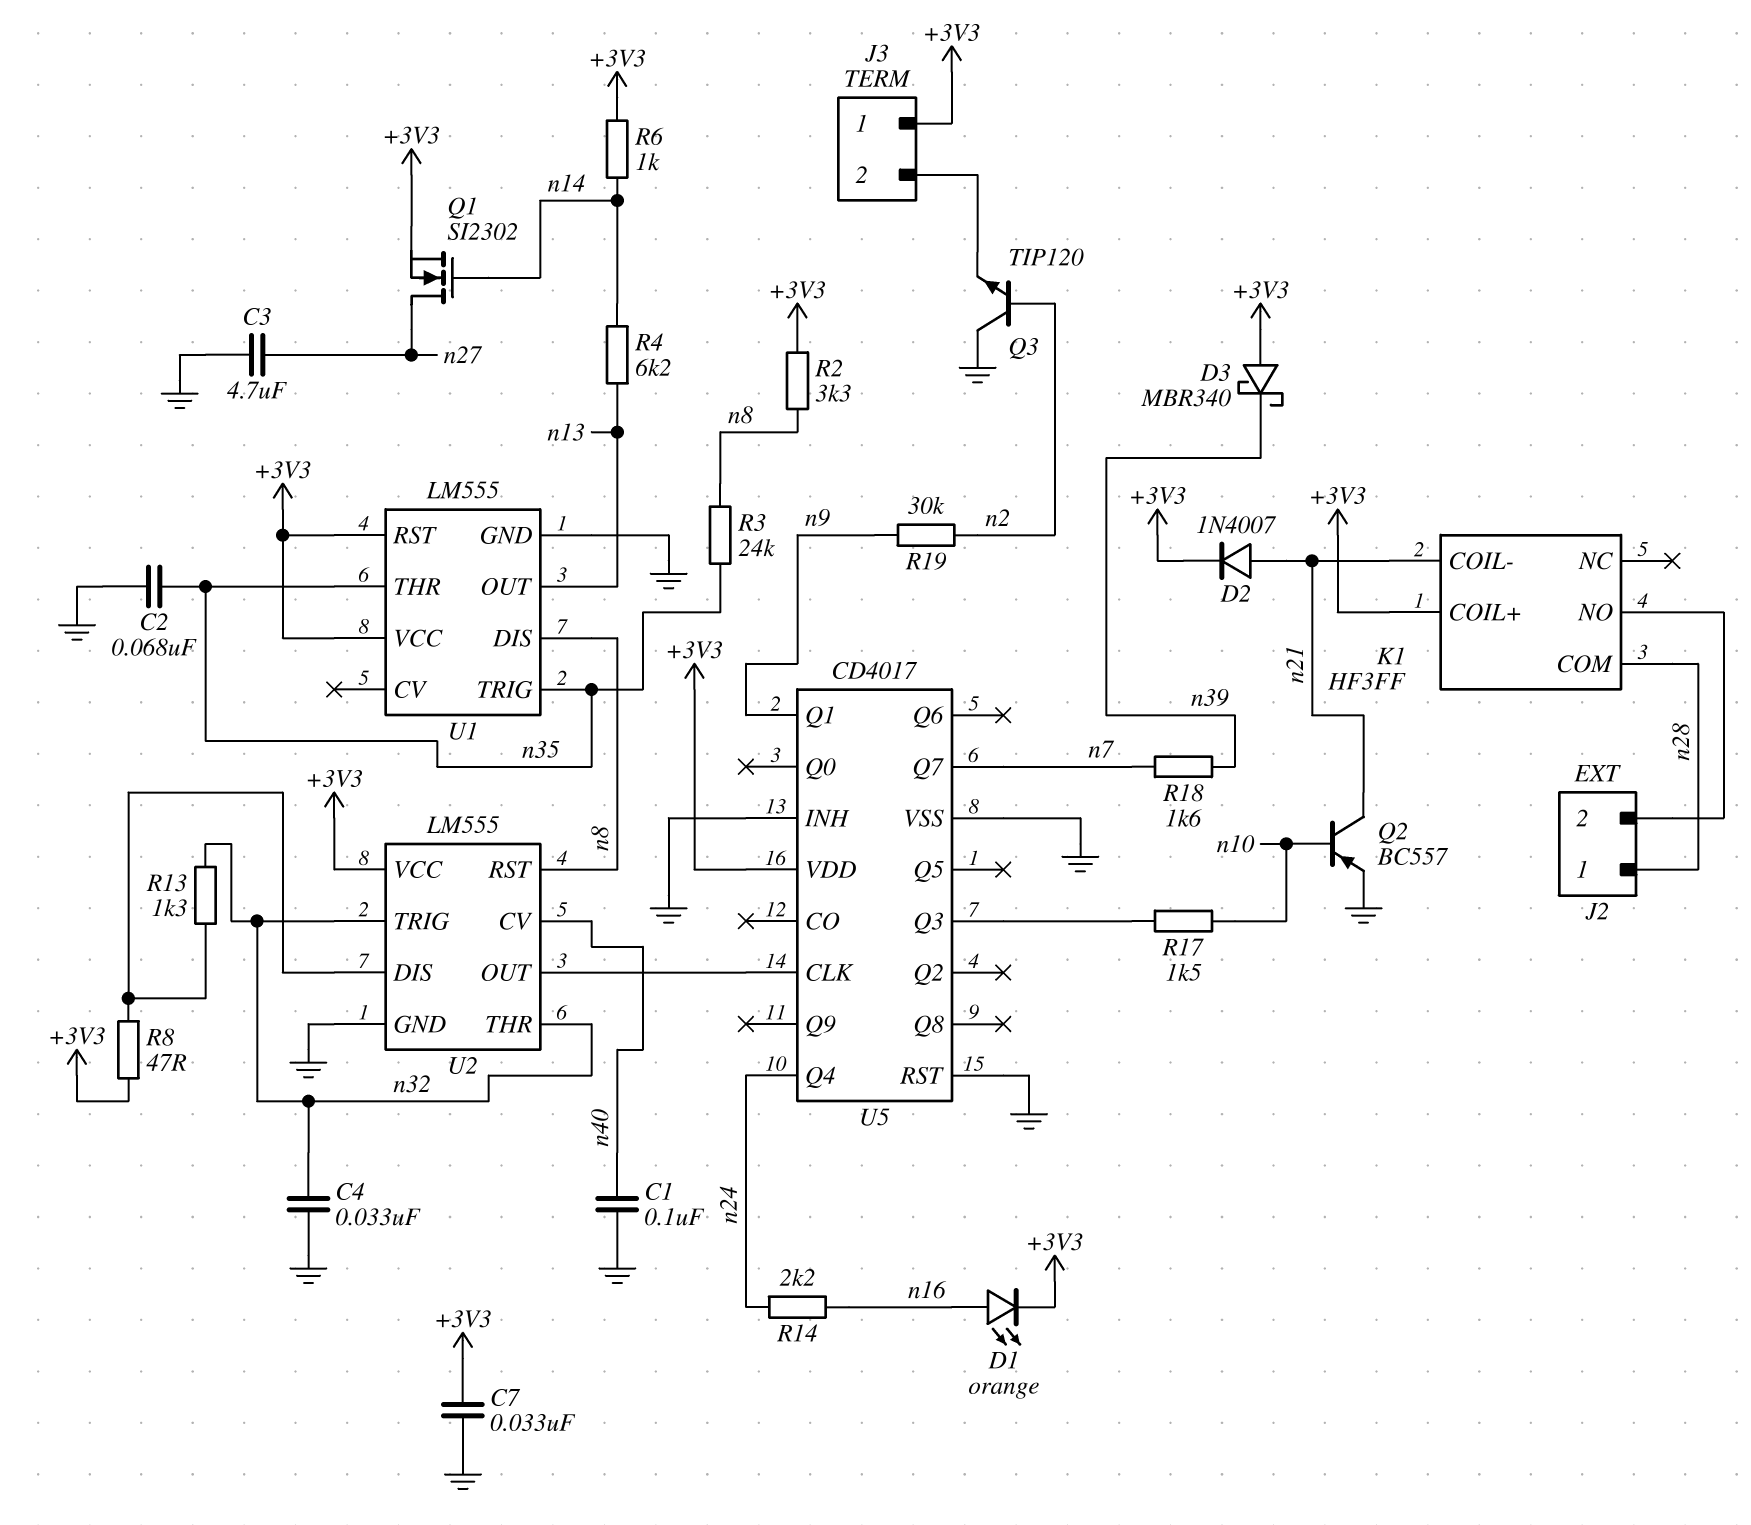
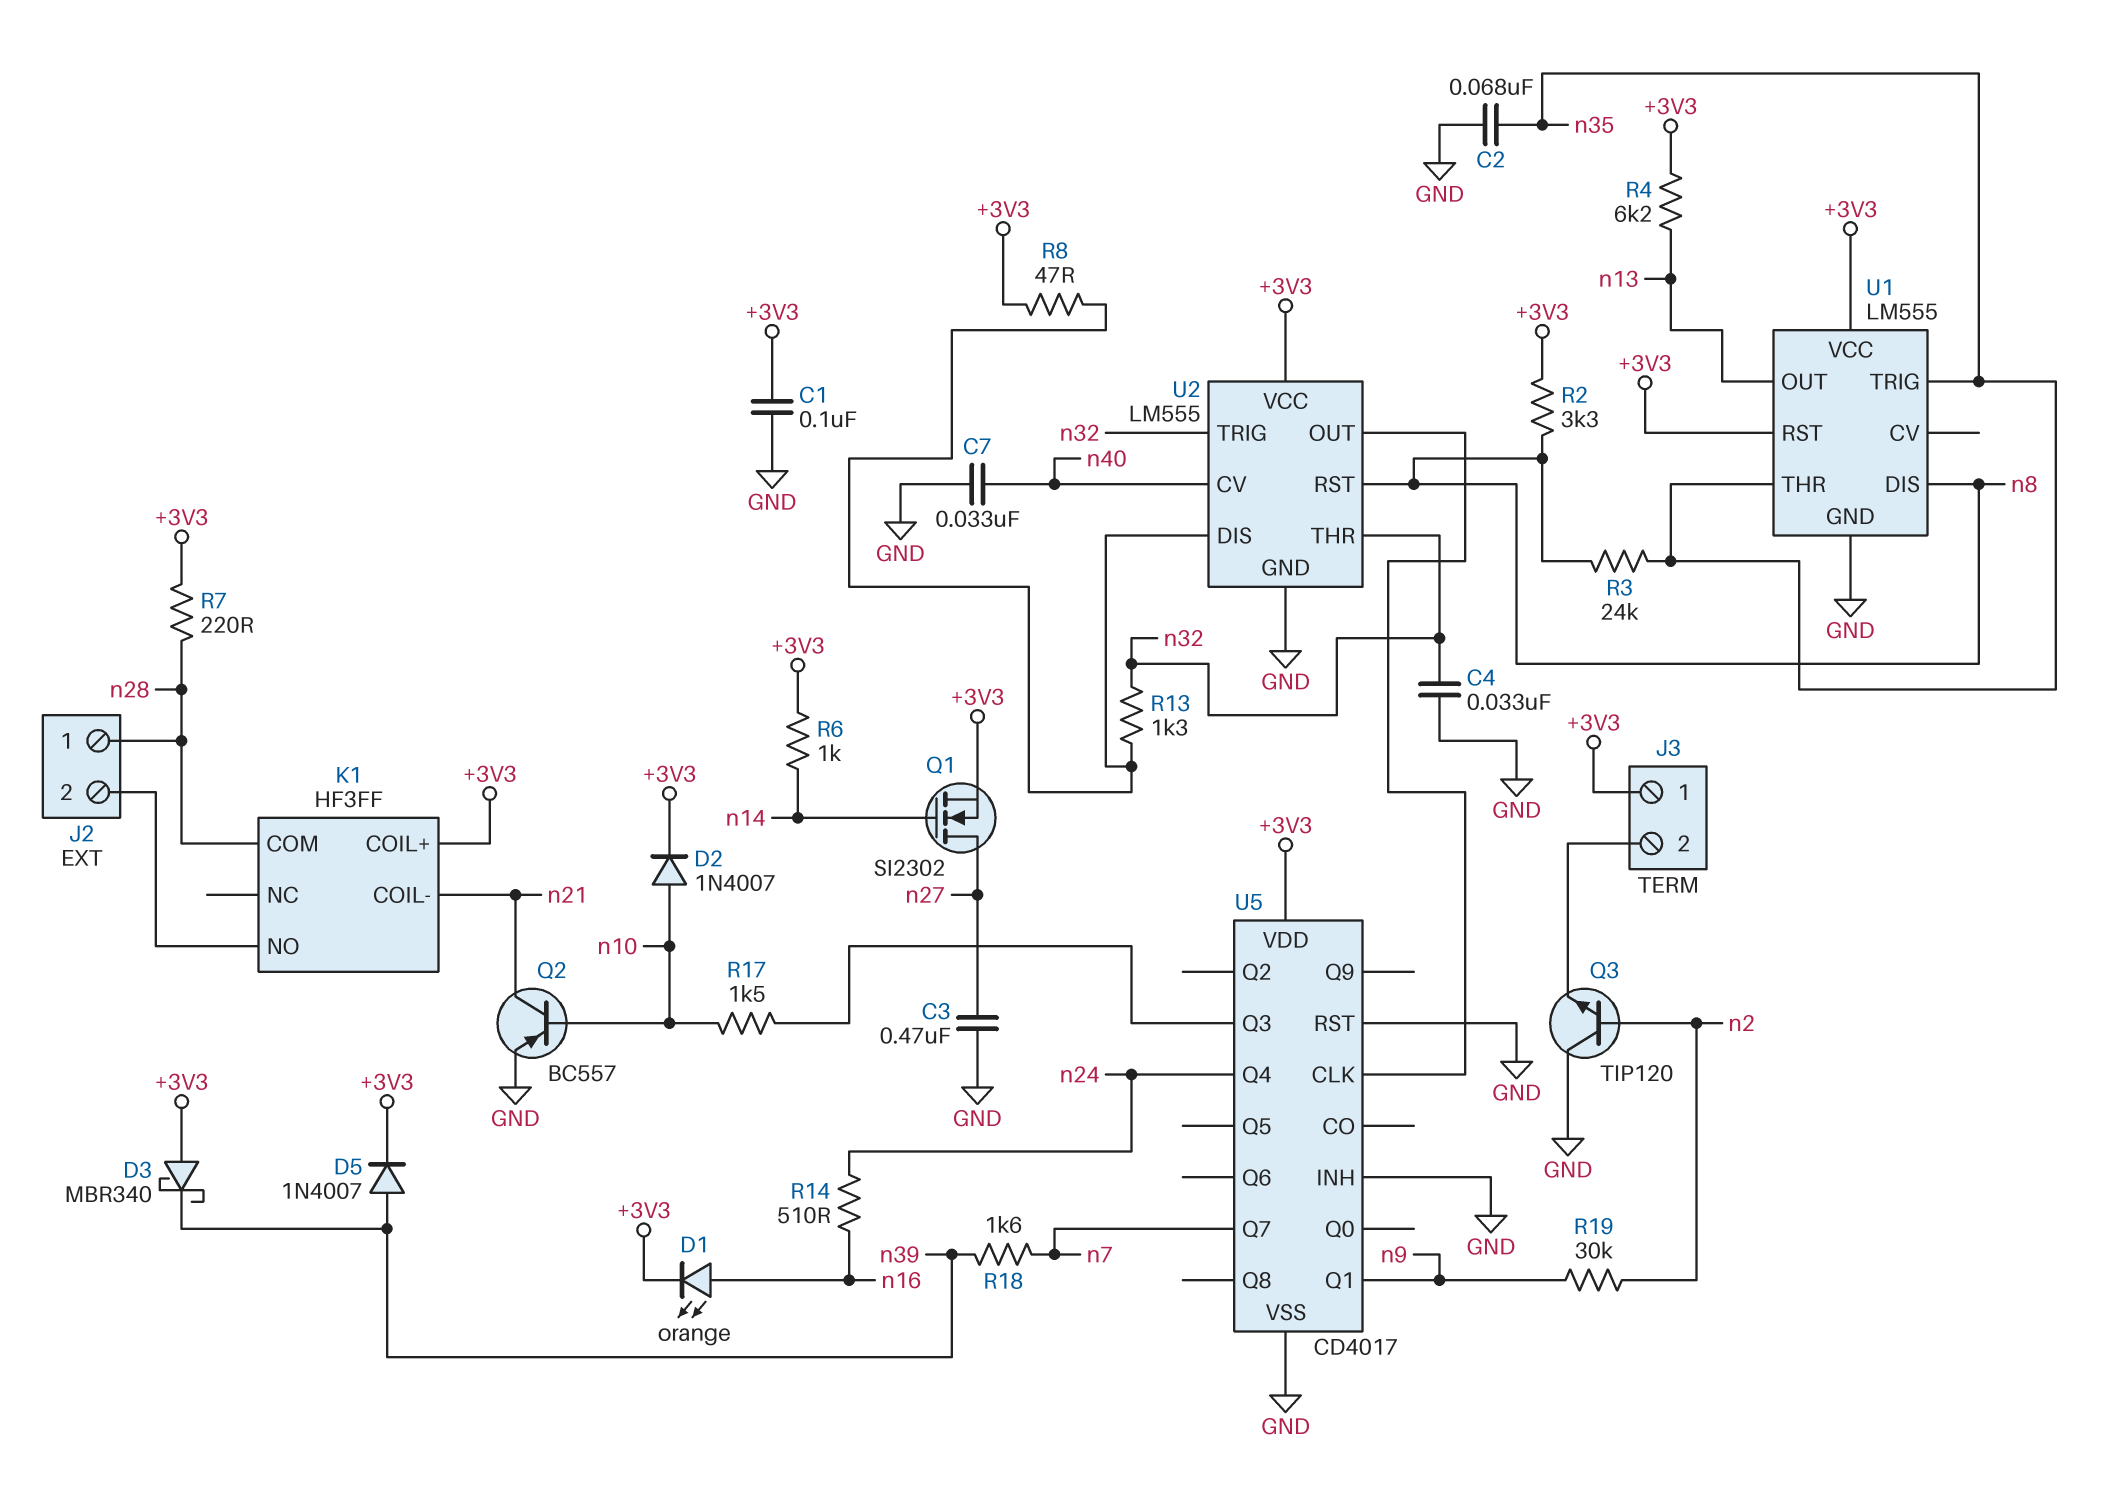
C1: 100nF (GND, n40) -> 100nF (+3V3, GND)
C3: 4.7uF (GND, n27) -> 470nF (GND, n27)
C7: 33nF (+3V3, GND) -> 33nF (GND, n40)
D2: diode 1N4007 (A n21, K +3V3) -> diode 1N4007 (A n10, K +3V3)
D5: none -> diode 1N4007 (A n39, K +3V3)
R4: 6.2k (n13, n14) -> 6.2k (+3V3, n13)
R7: none -> 220 (+3V3, n28)
R14: 2.2k (n16, n24) -> 510 (n16, n24)

